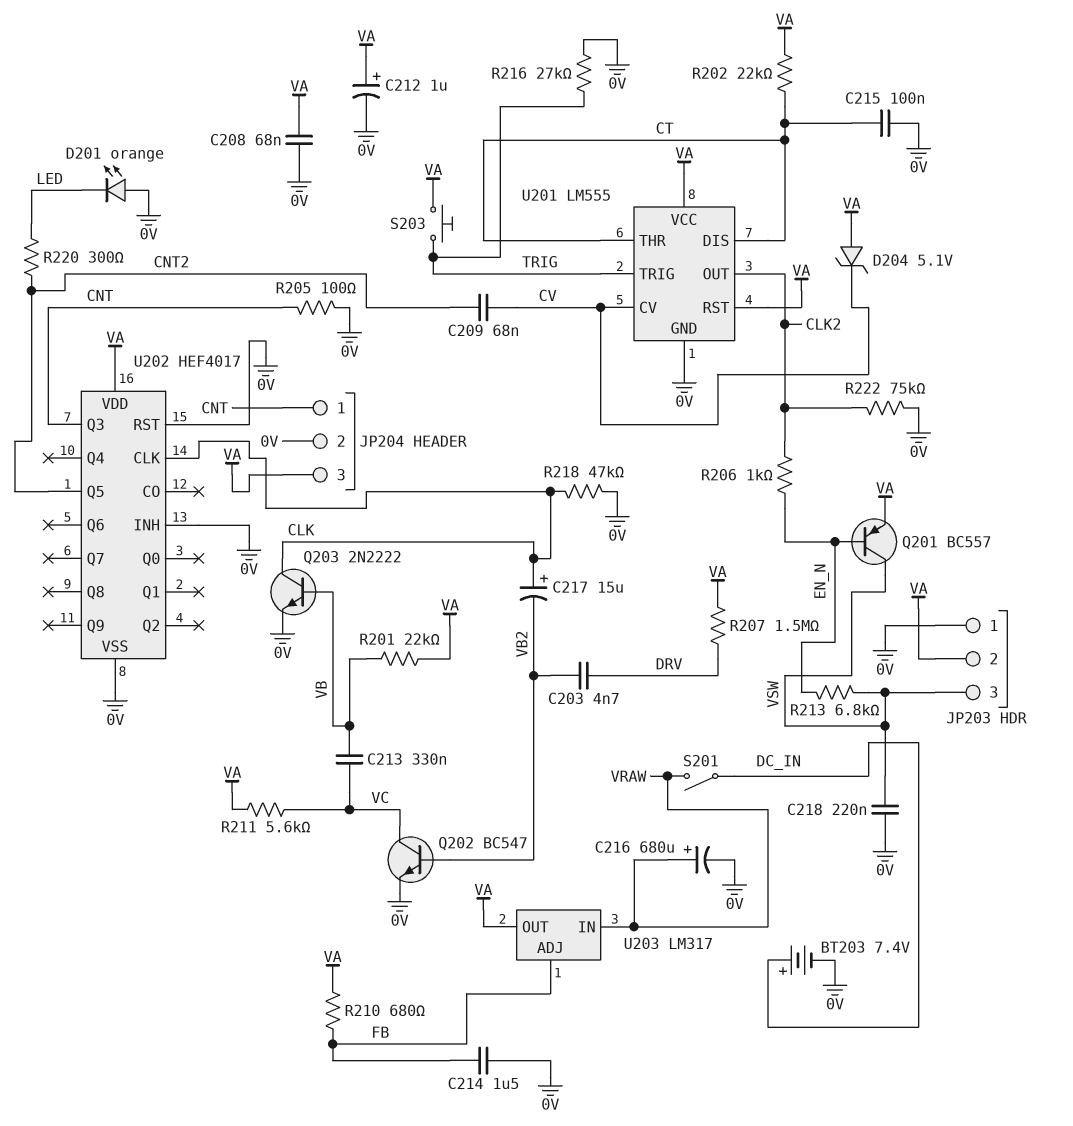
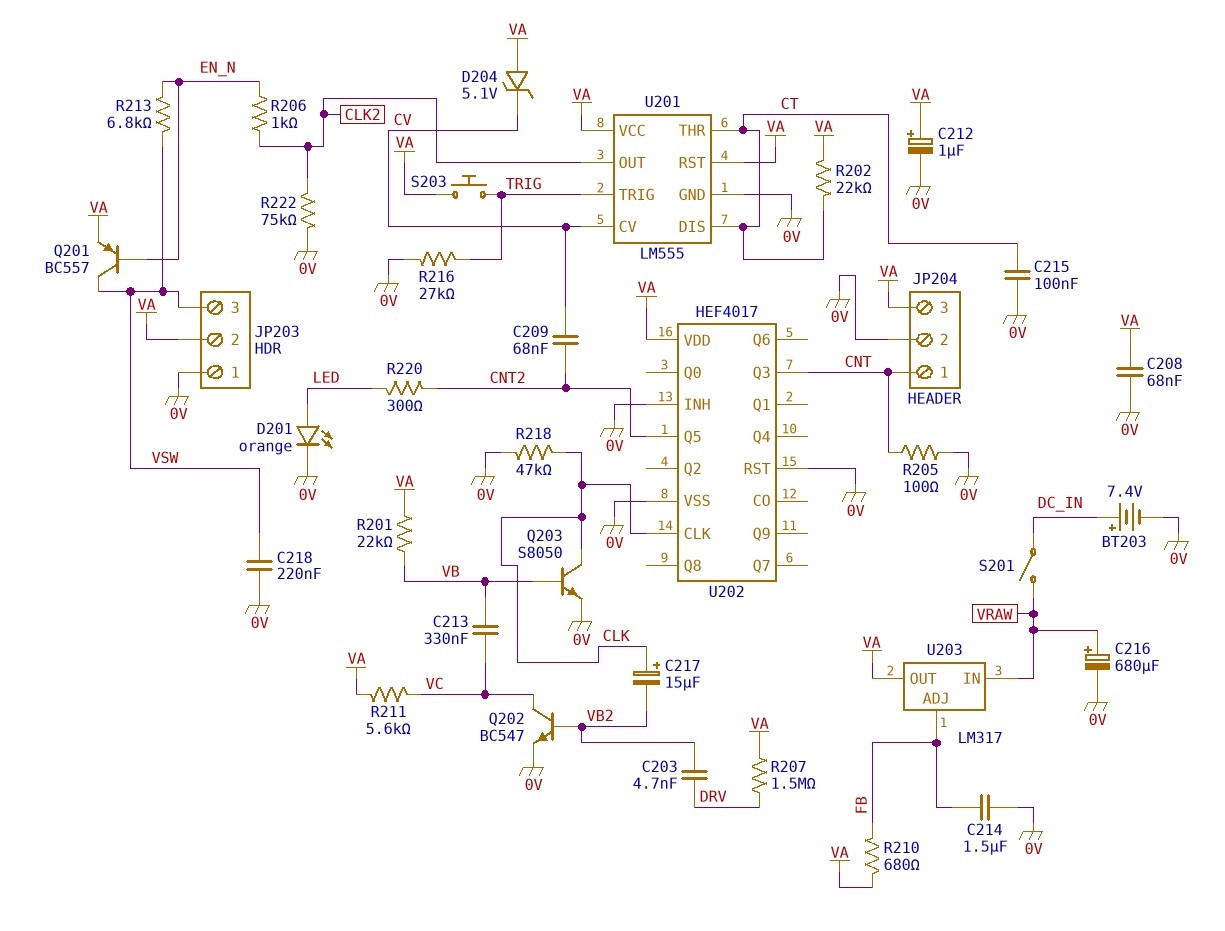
D201: LED orange (A 0V, K LED) -> LED orange (A LED, K 0V)
Q203: NPN 2N2222 (B VB, C CLK, E 0V) -> NPN S8050 (B VB, C CLK, E 0V)

